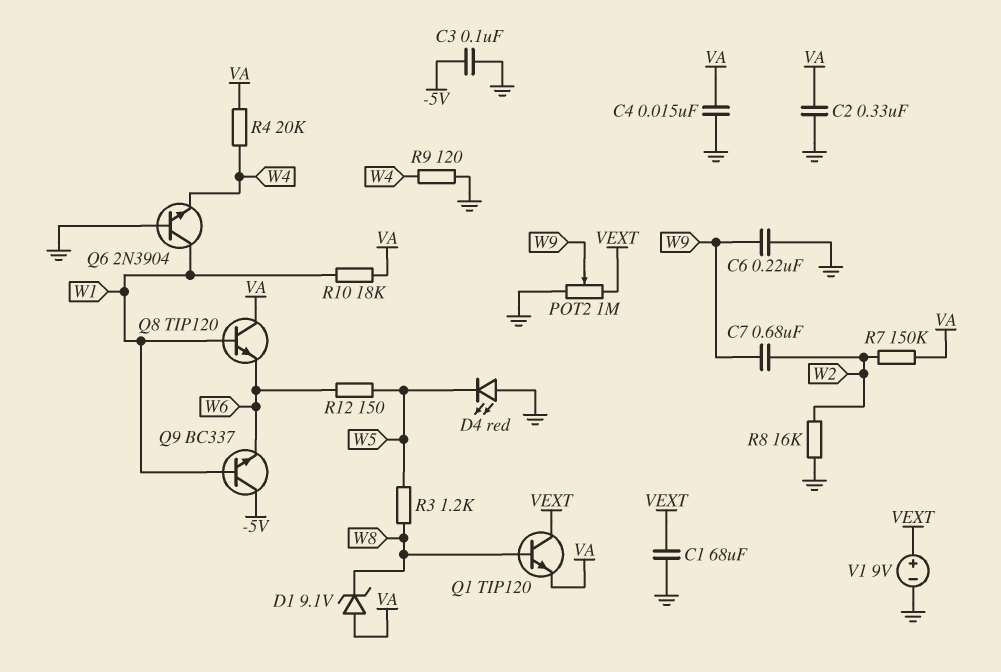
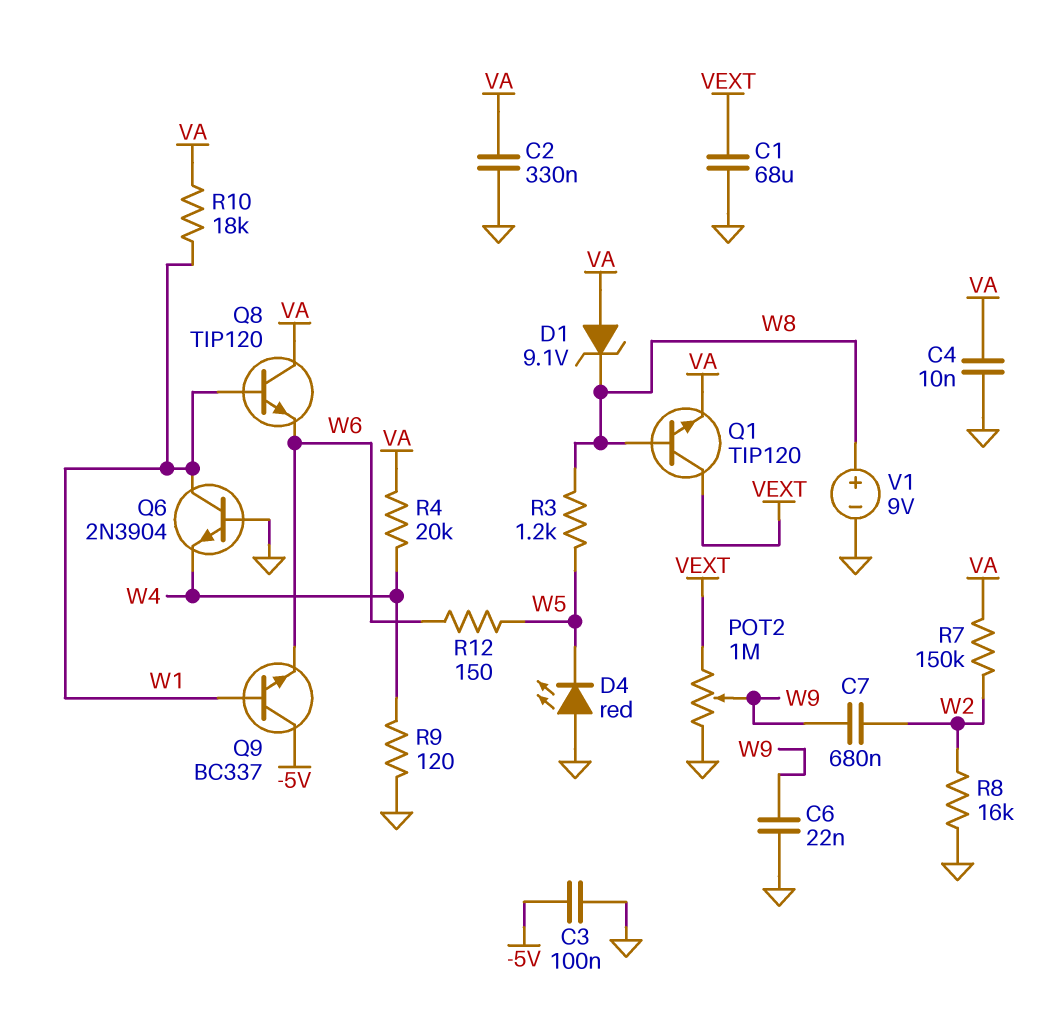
C4: 15nF (GND, VA) -> 10nF (GND, VA)
C6: 220nF (GND, W9) -> 22nF (GND, W9)
V1: 9V (plus VEXT, minus GND) -> 9V (plus W8, minus GND)

